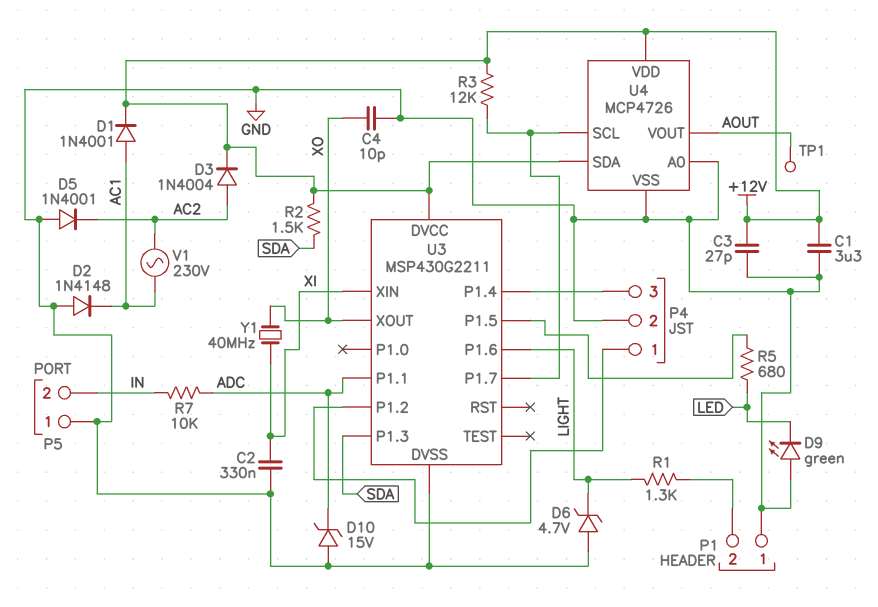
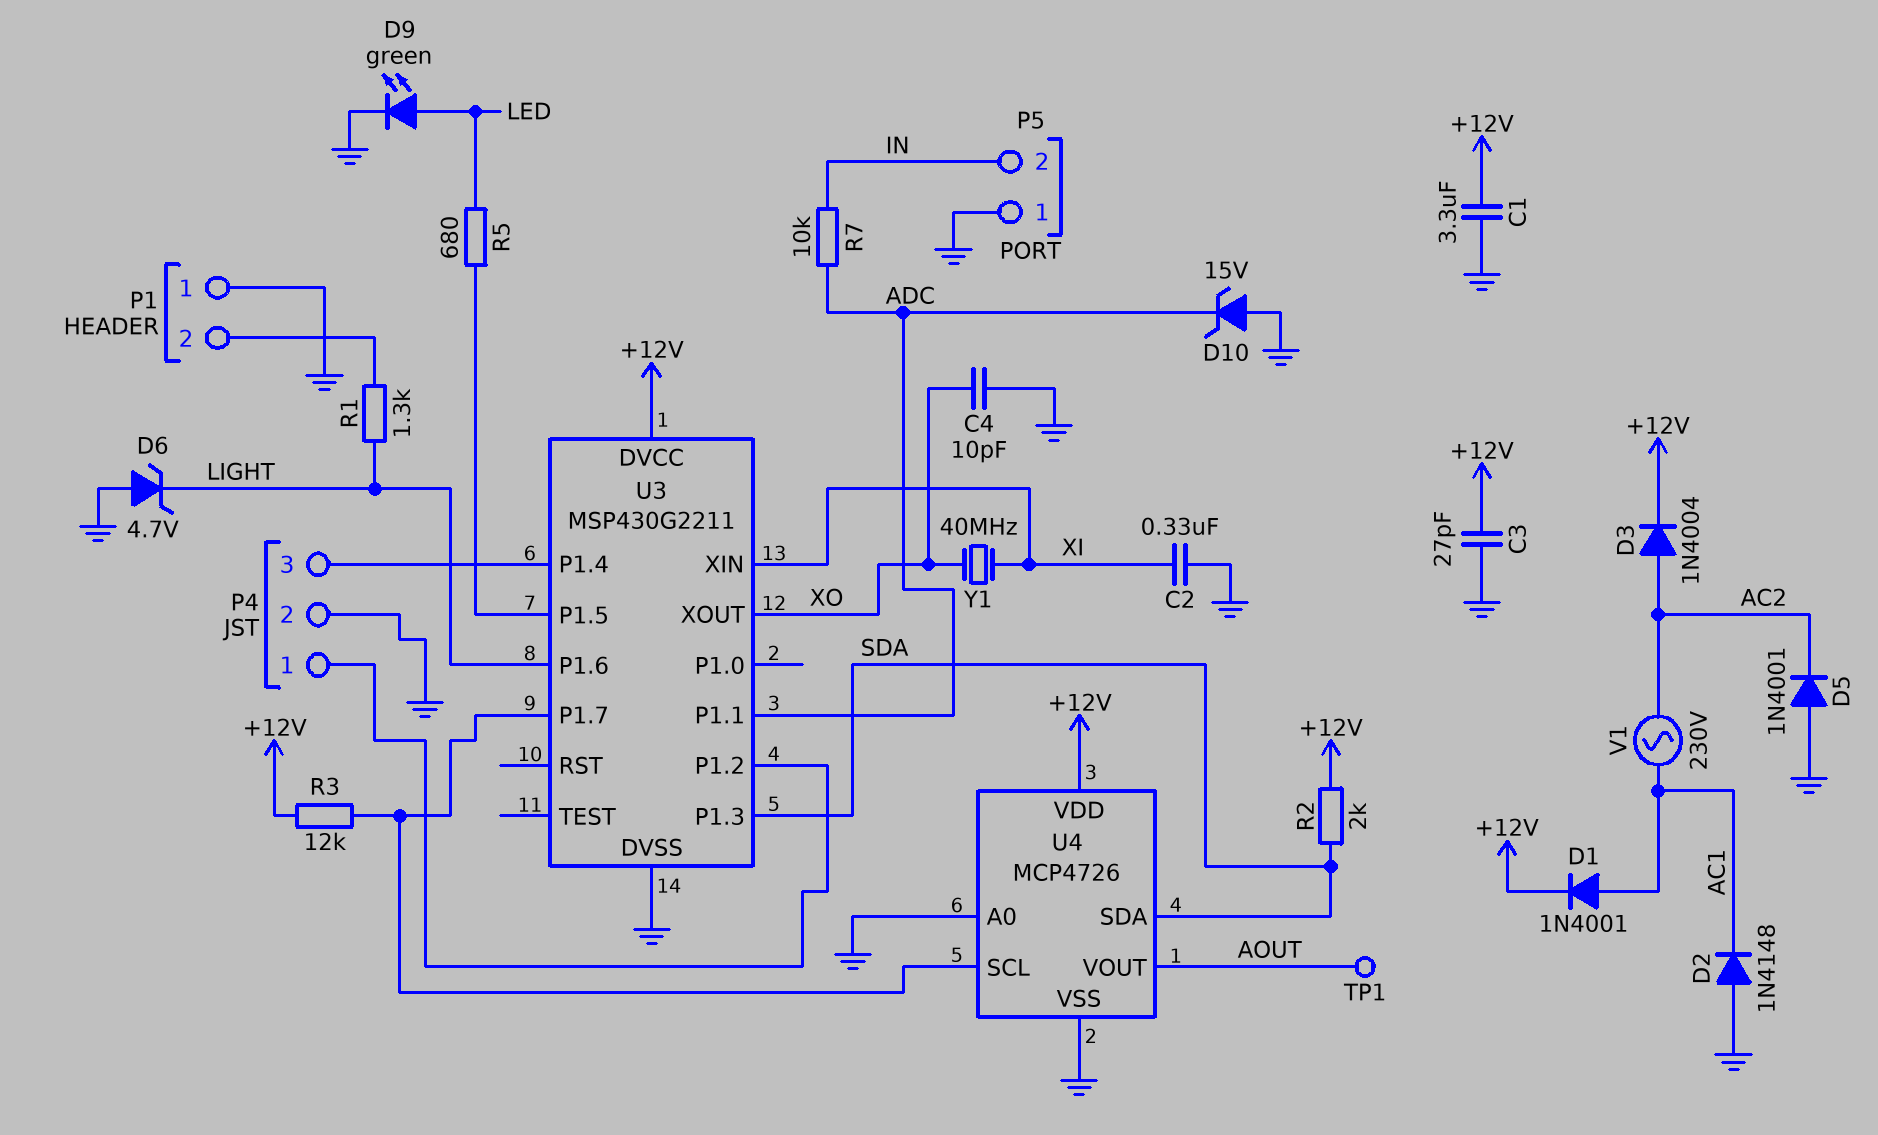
D9: LED green (A GND, K LED) -> LED green (A LED, K GND)
R2: 1.5k (+12V, SDA) -> 2k (+12V, SDA)
U4 pin SDA: +12V -> SDA

